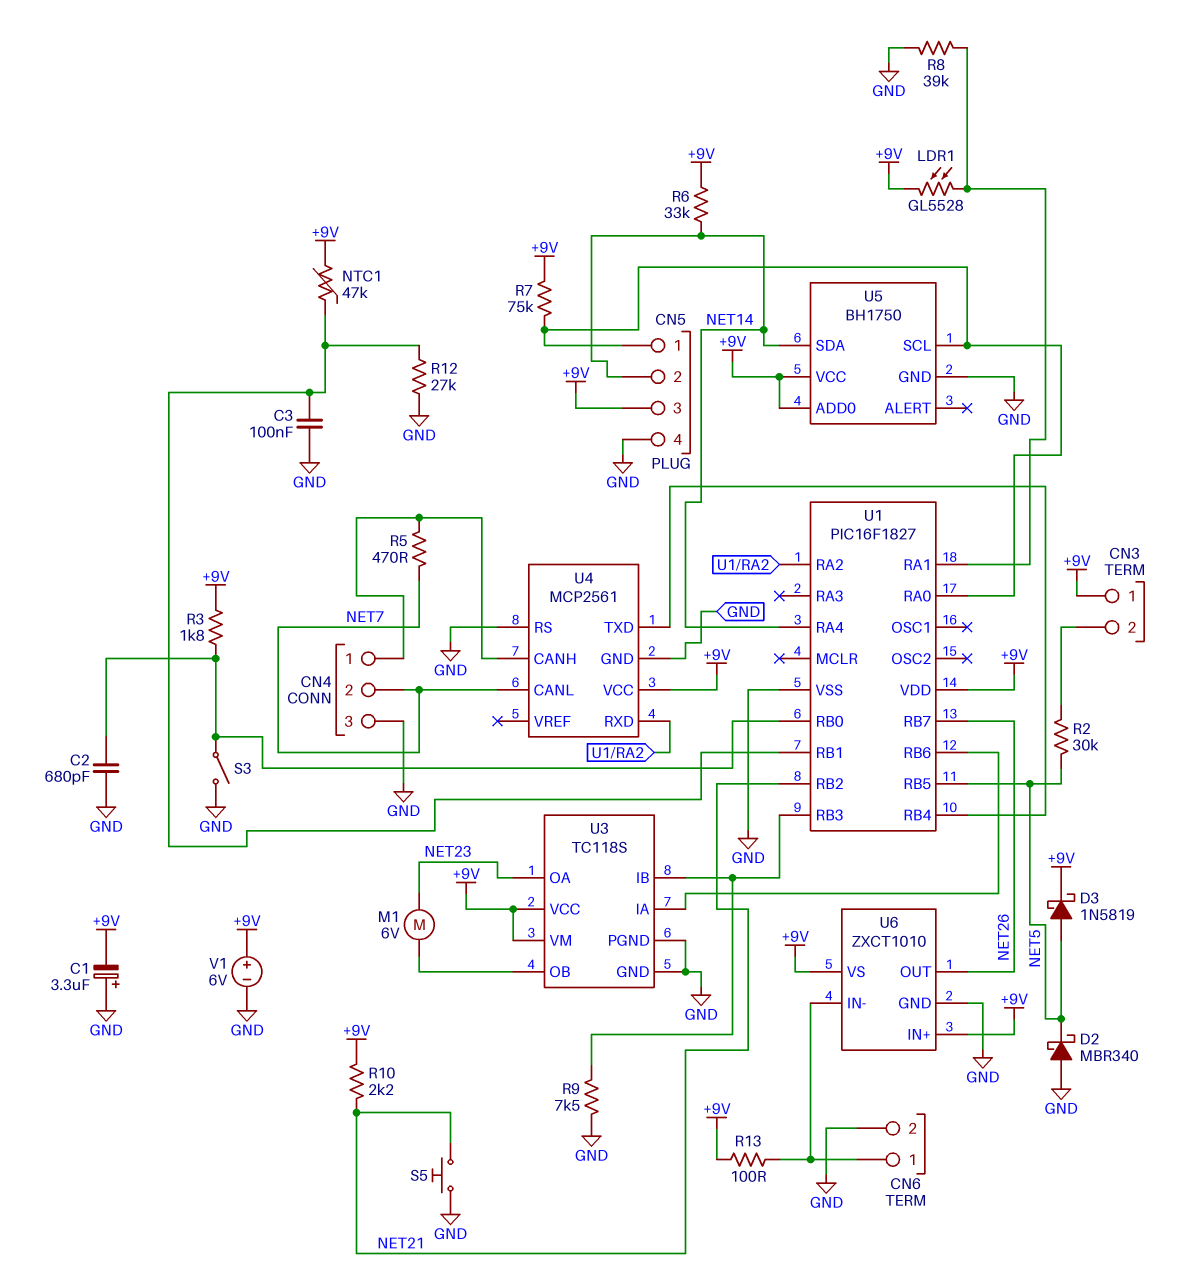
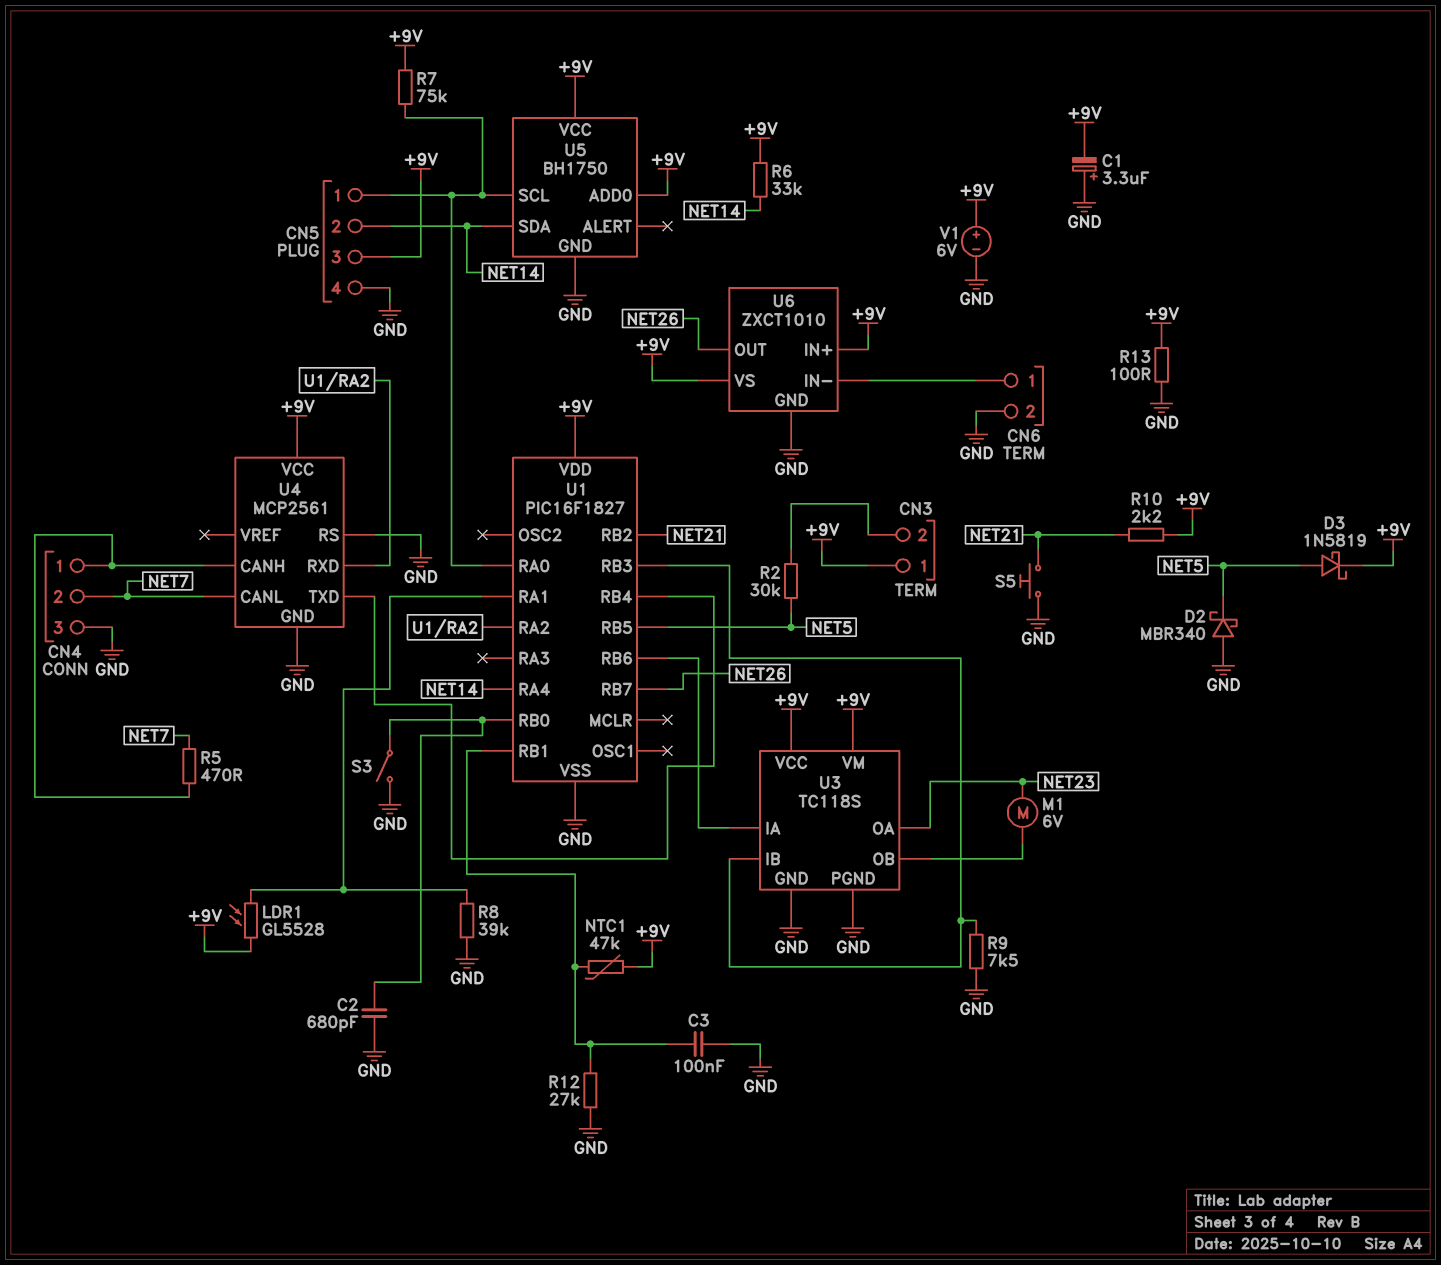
R3: 1.8k (+9V, U1/RB0) -> none
R13: 100 (+9V, CN6/1) -> 100 (+9V, GND)

